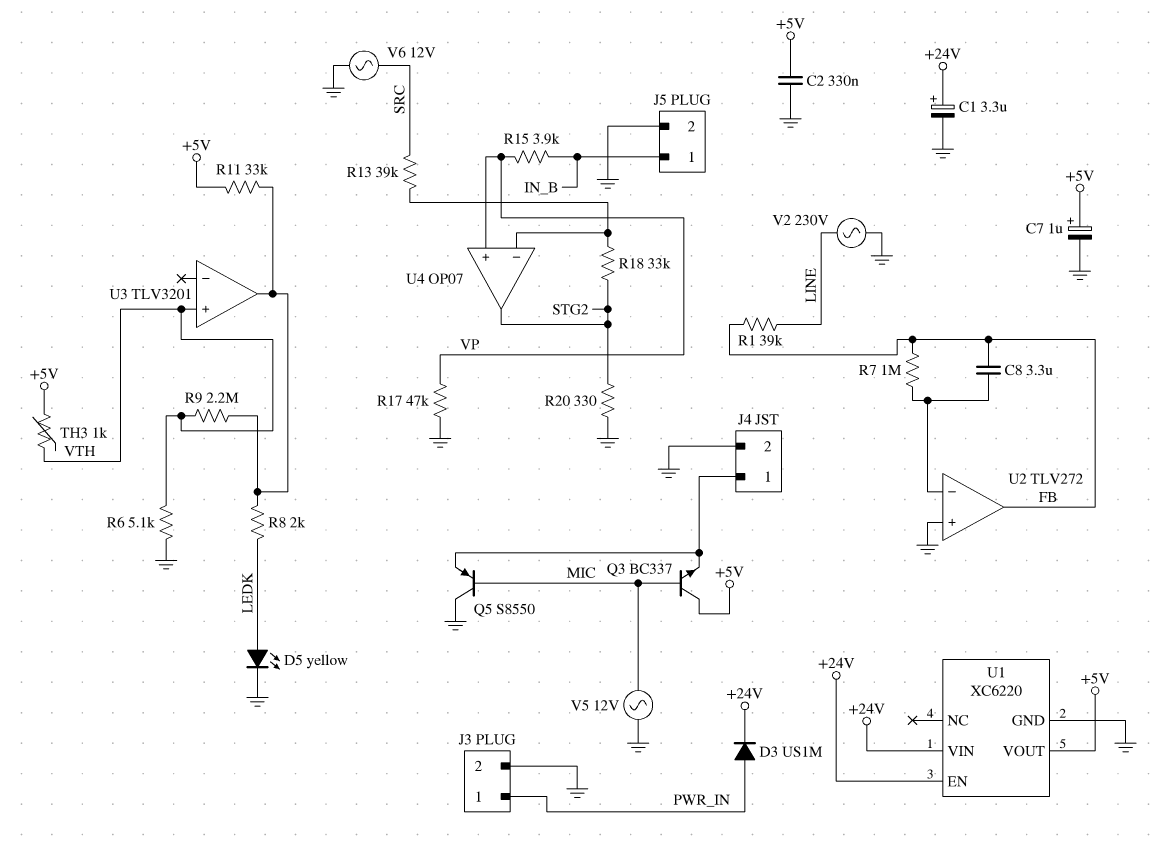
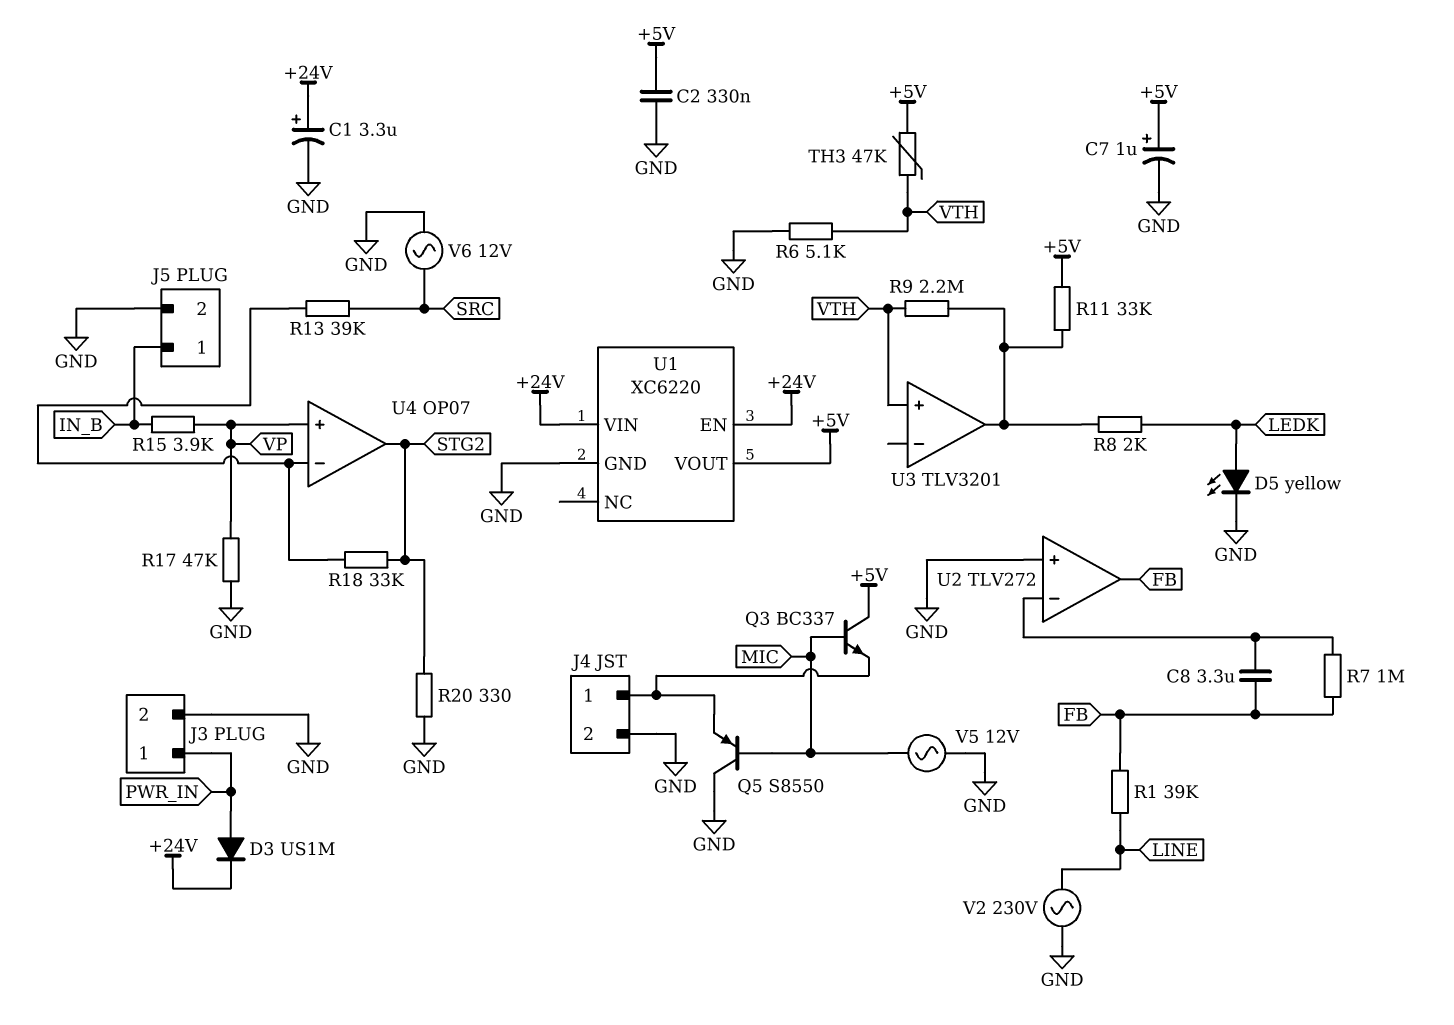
TH3: 1k (+5V, VTH) -> 47k (+5V, VTH)

